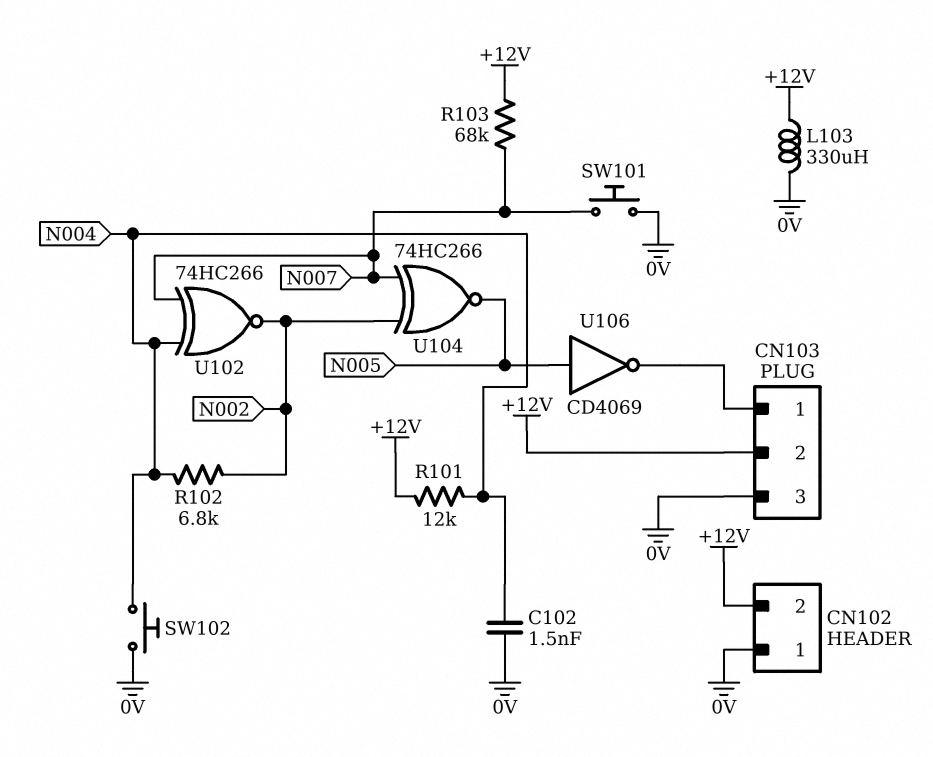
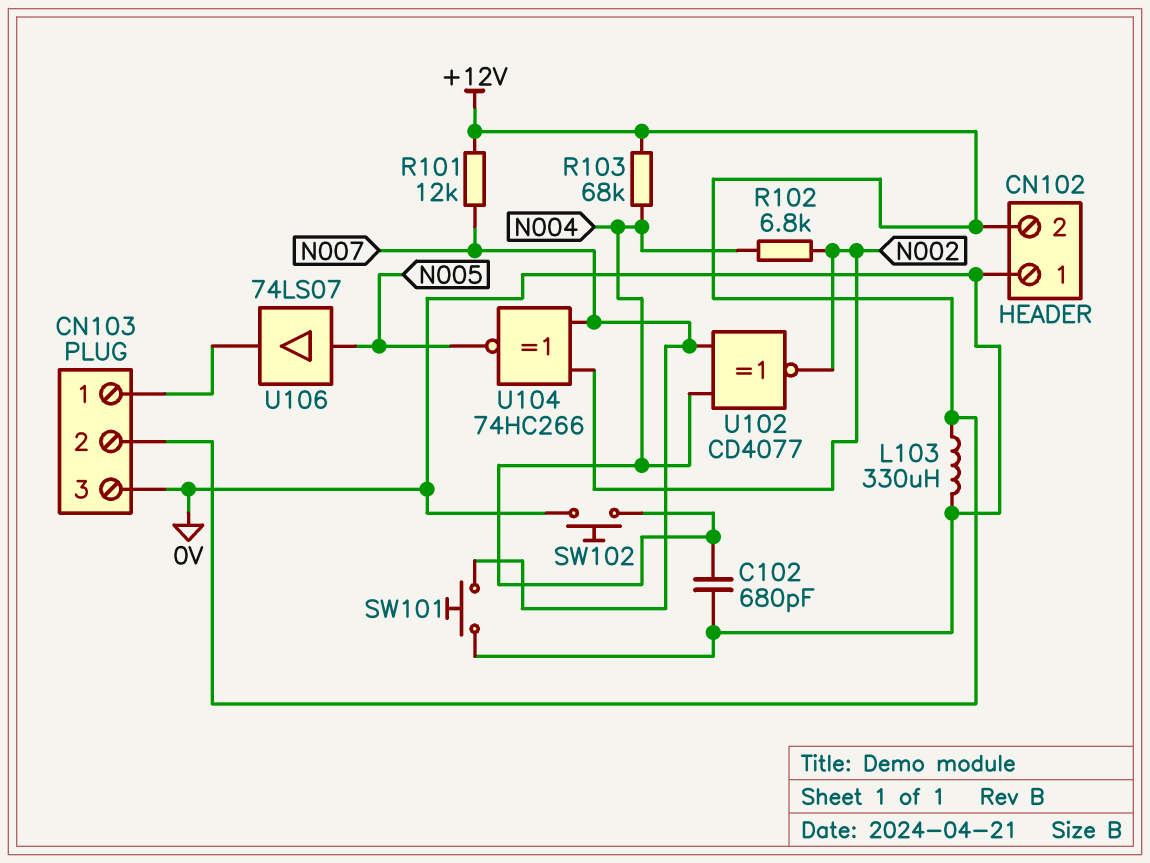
C102: 1.5nF (0V, N004) -> 680pF (0V, N004)
R101: 12k (+12V, N004) -> 12k (+12V, N007)
R103: 68k (+12V, N007) -> 68k (+12V, N004)
U102: XNOR 74HC266 (in N004, in N007, out N002) -> XNOR CD4077 (in N004, in N007, out N002)
U106: NOT CD4069 (in N005, out CN103/1) -> buffer 74LS07 (in N005, out CN103/1)

